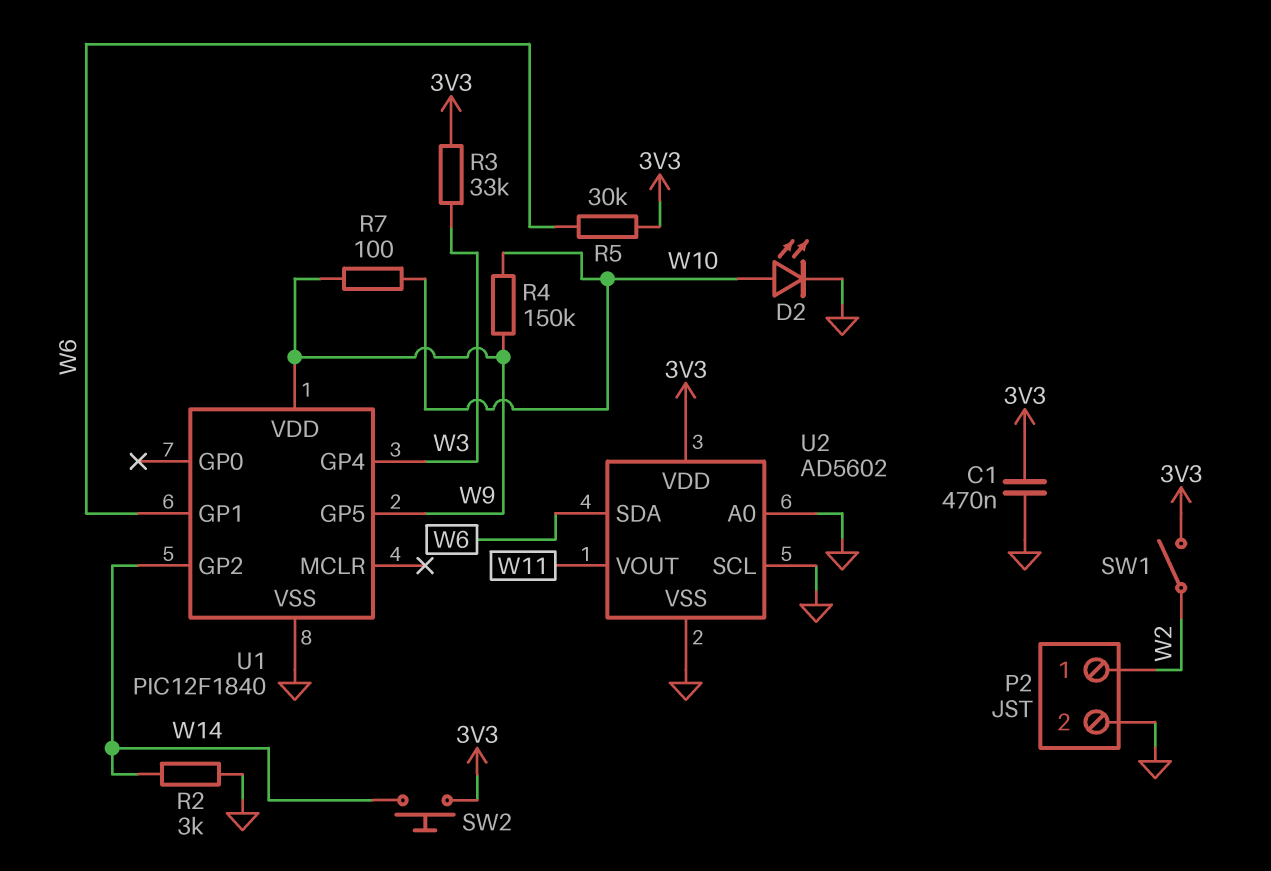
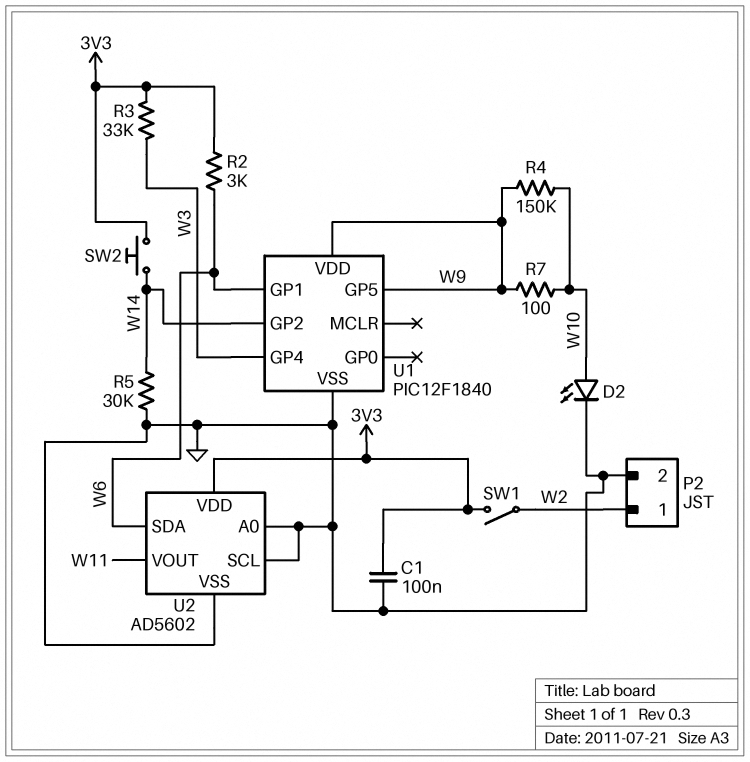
C1: 470nF (3V3, GND) -> 100nF (3V3, GND)
R2: 3k (GND, W14) -> 3k (3V3, W6)
R5: 30k (3V3, W6) -> 30k (GND, W14)

